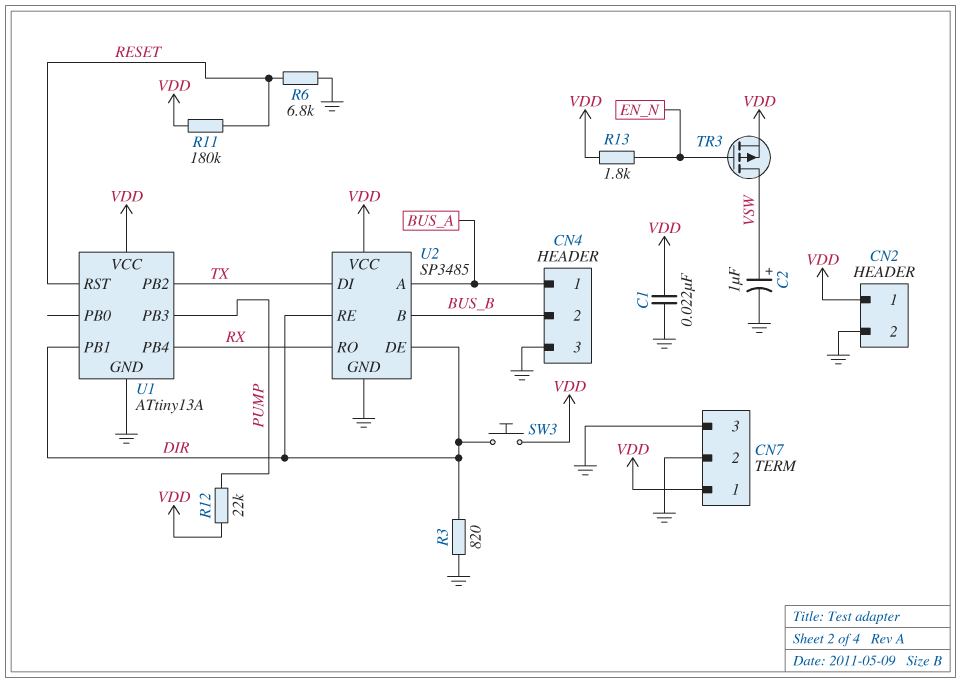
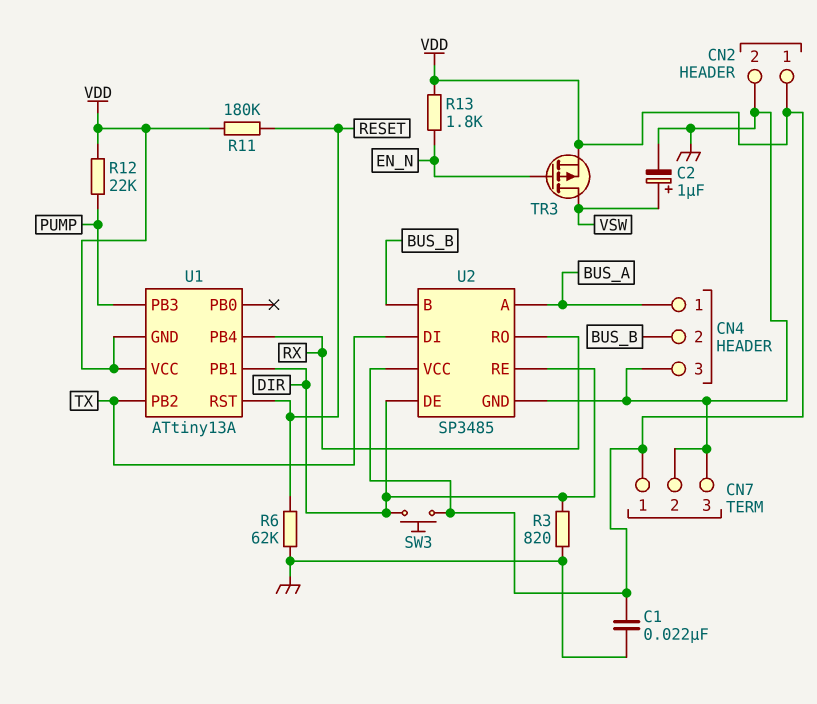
R6: 6.8k (GND, RESET) -> 62k (GND, RESET)
U1 pin GND: GND -> VDD

